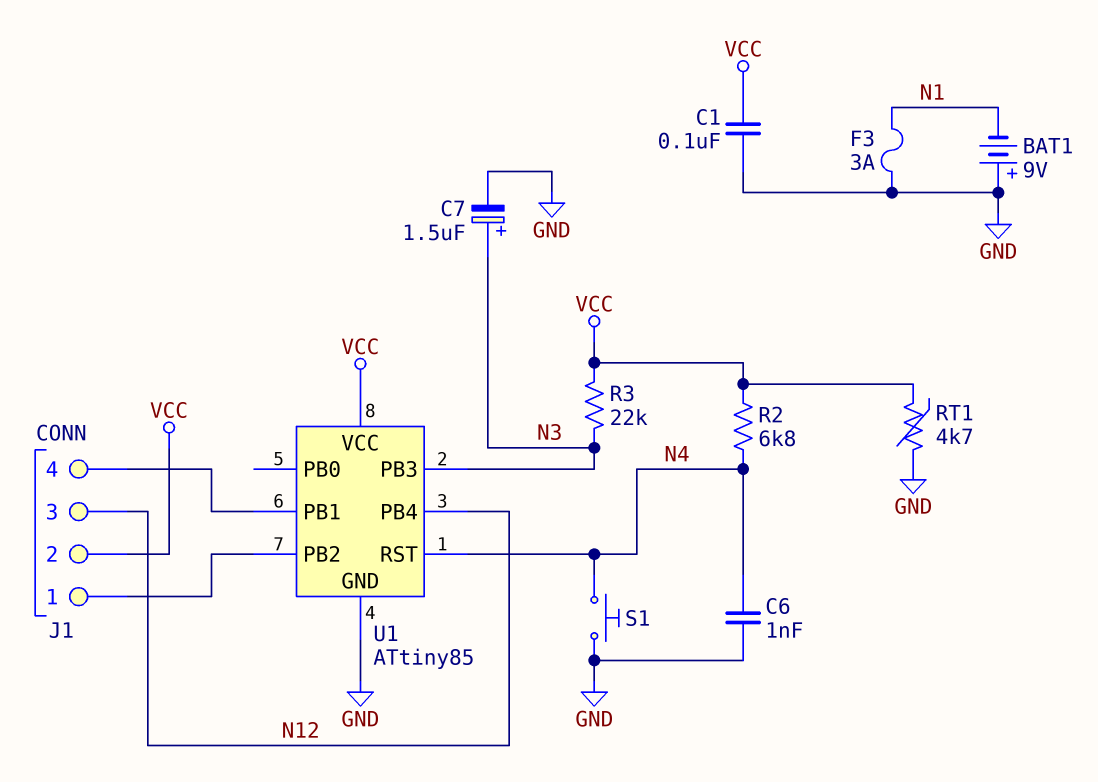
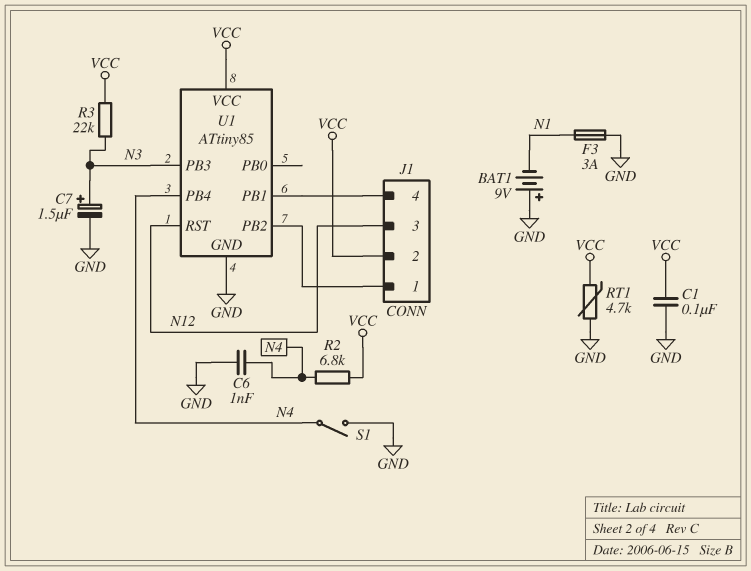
S1: button (GND, N4) -> switch (GND, N4)
U1 pin PB4: N12 -> N4
U1 pin RST: N4 -> N12

